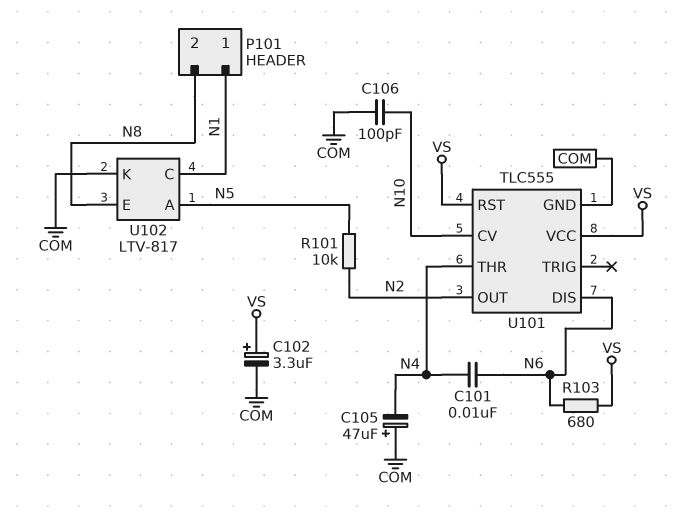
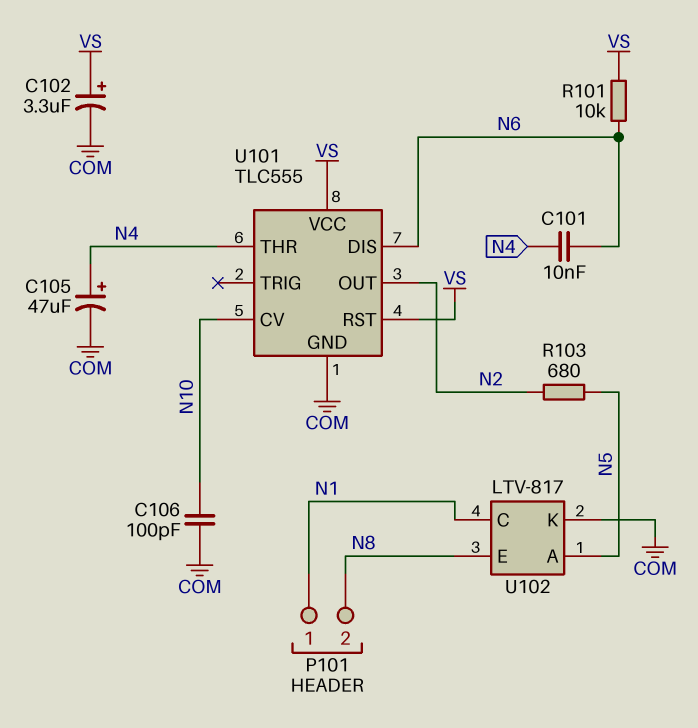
C105: 47uF (plus COM, minus N4) -> 47uF (plus N4, minus COM)
R101: 10k (N2, N5) -> 10k (N6, VS)
R103: 680 (N6, VS) -> 680 (N2, N5)

